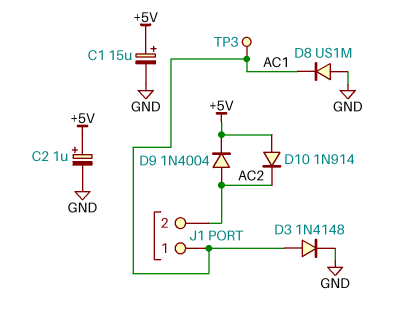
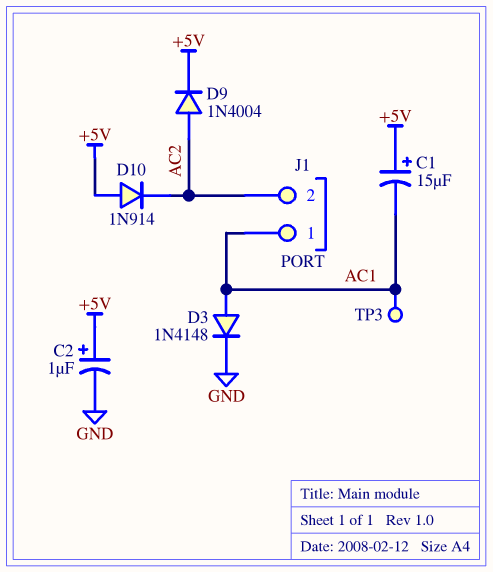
C1: 15uF (plus +5V, minus GND) -> 15uF (plus +5V, minus AC1)
D8: diode US1M (A GND, K AC1) -> none

